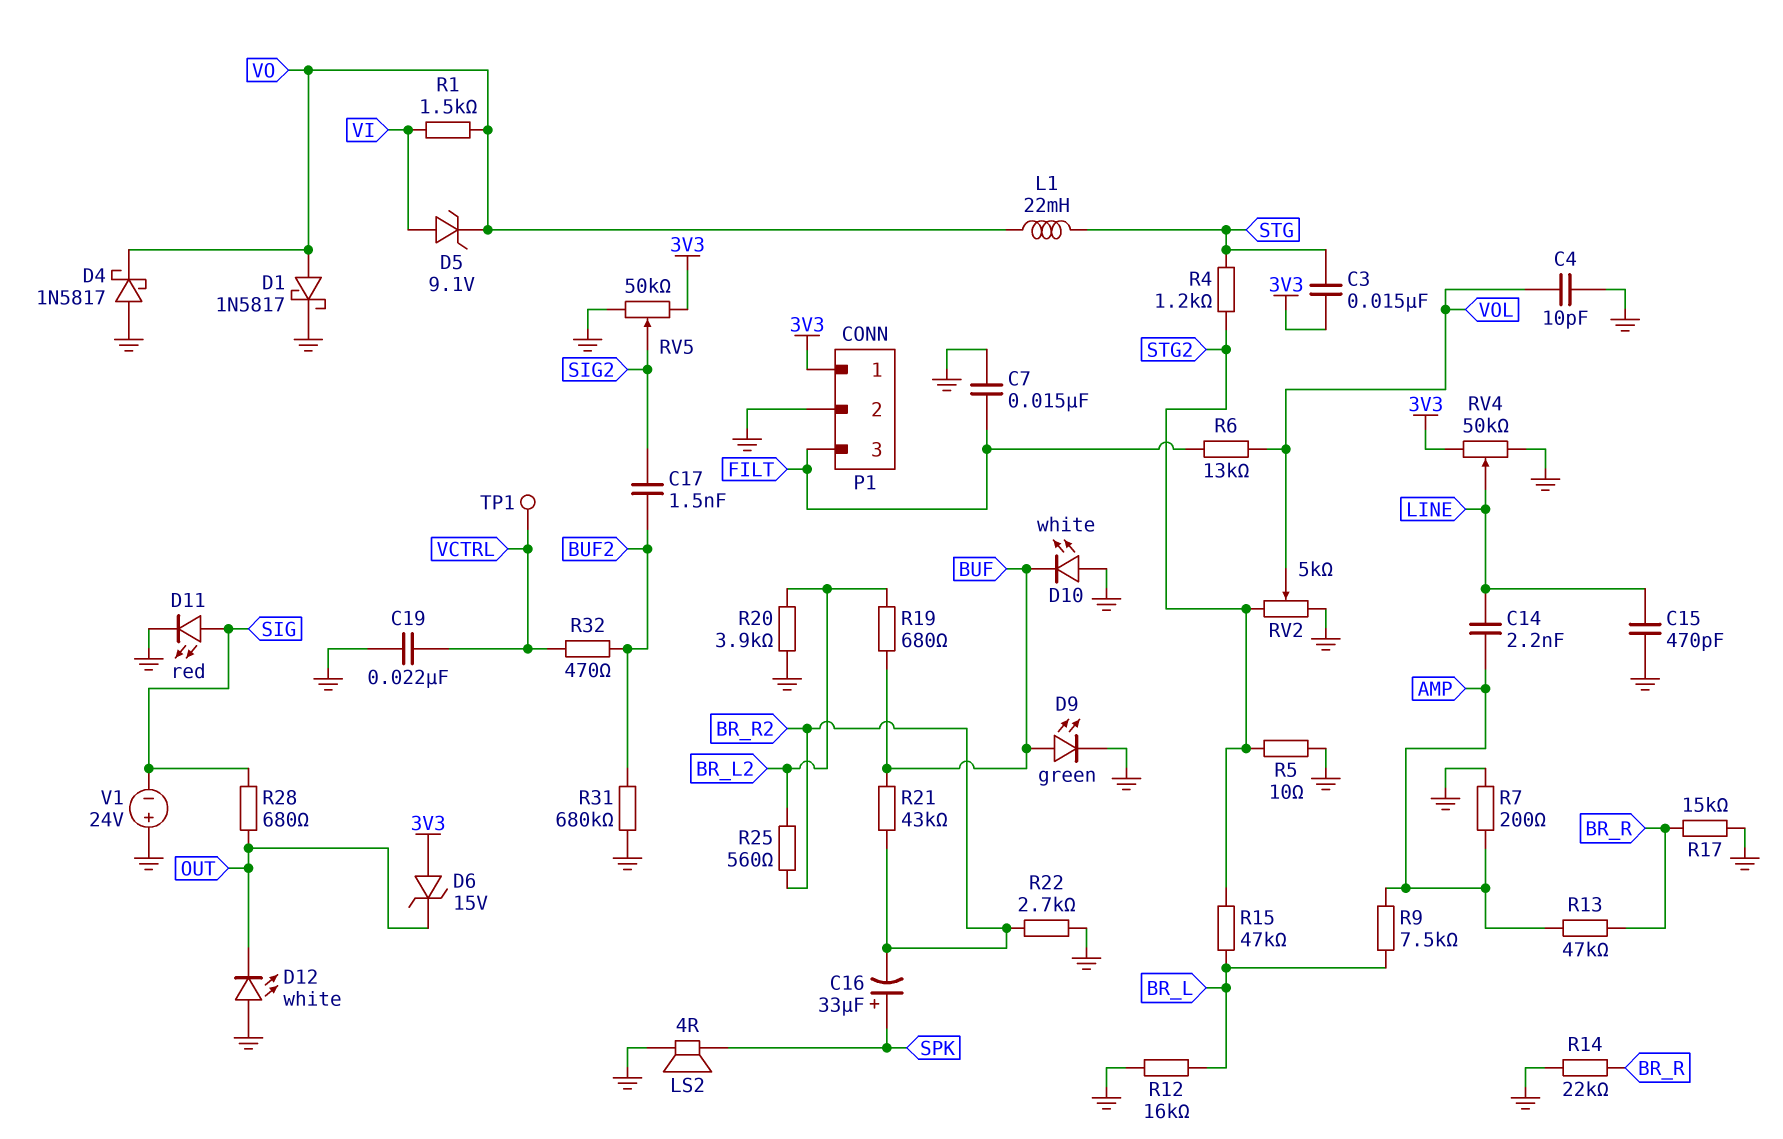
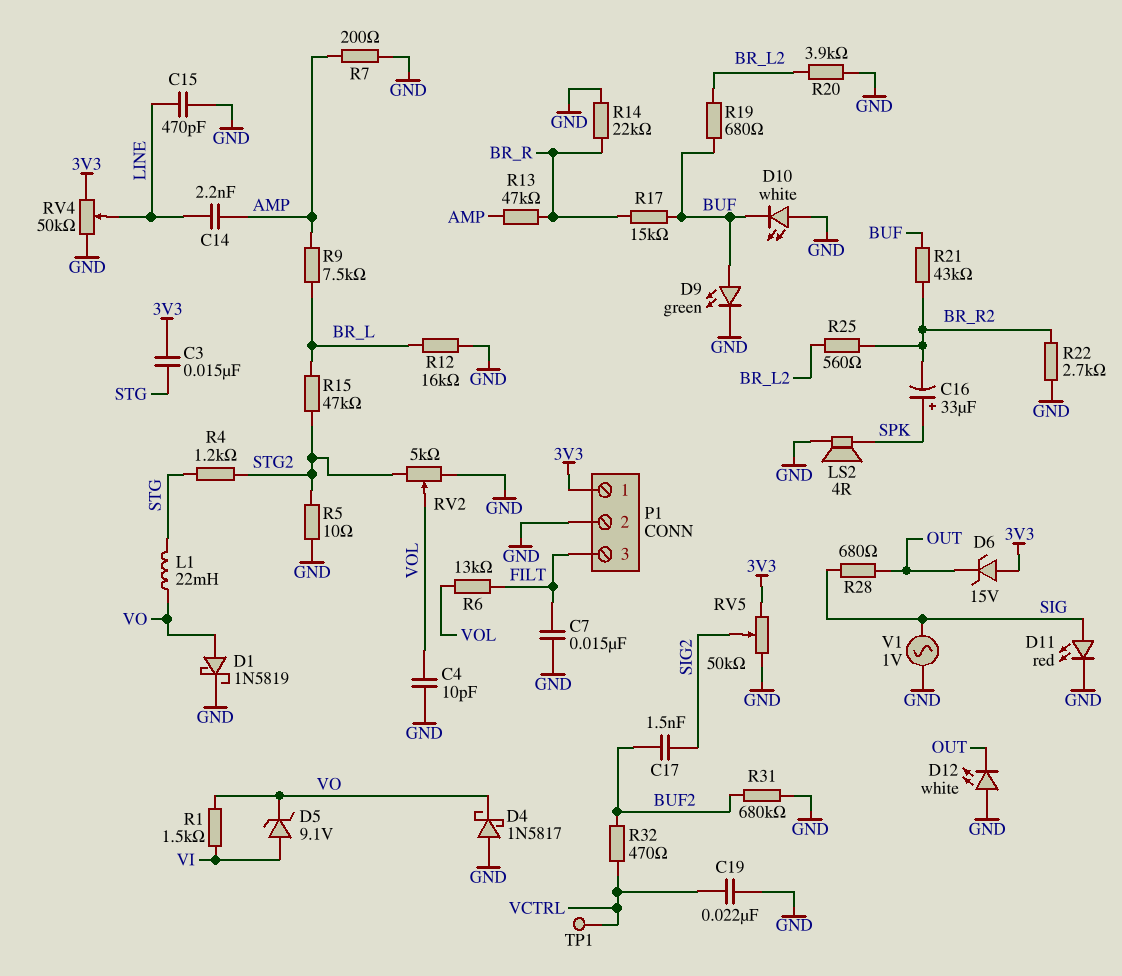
D1: schottky 1N5817 (A VO, K GND) -> schottky 1N5819 (A VO, K GND)
R17: 15k (BR_R, GND) -> 15k (BR_R, BUF)
V1: 24V (plus GND, minus SIG) -> AC 1V (GND, SIG)

